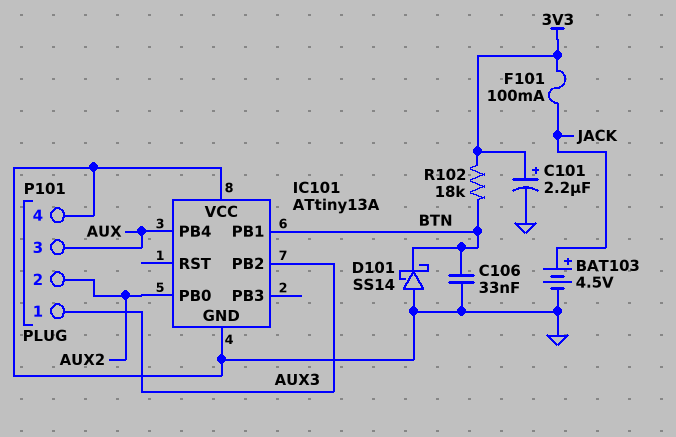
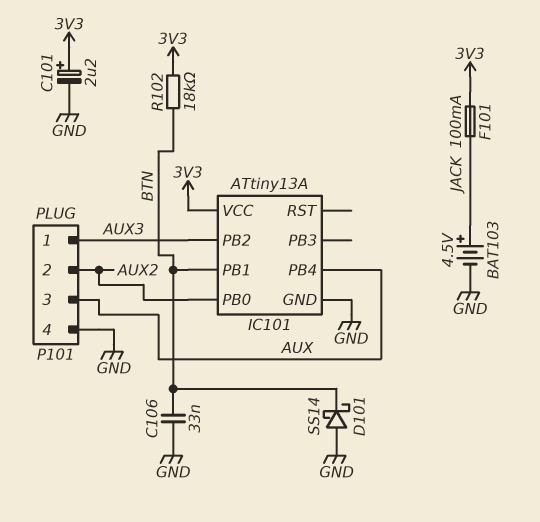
IC101 pin VCC: GND -> 3V3

